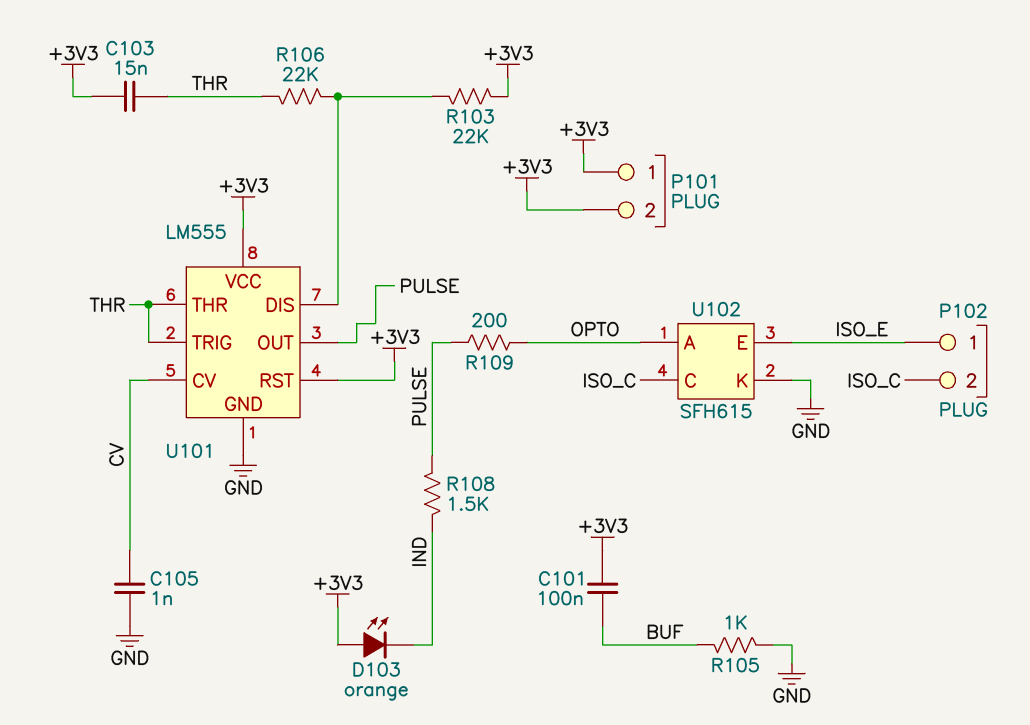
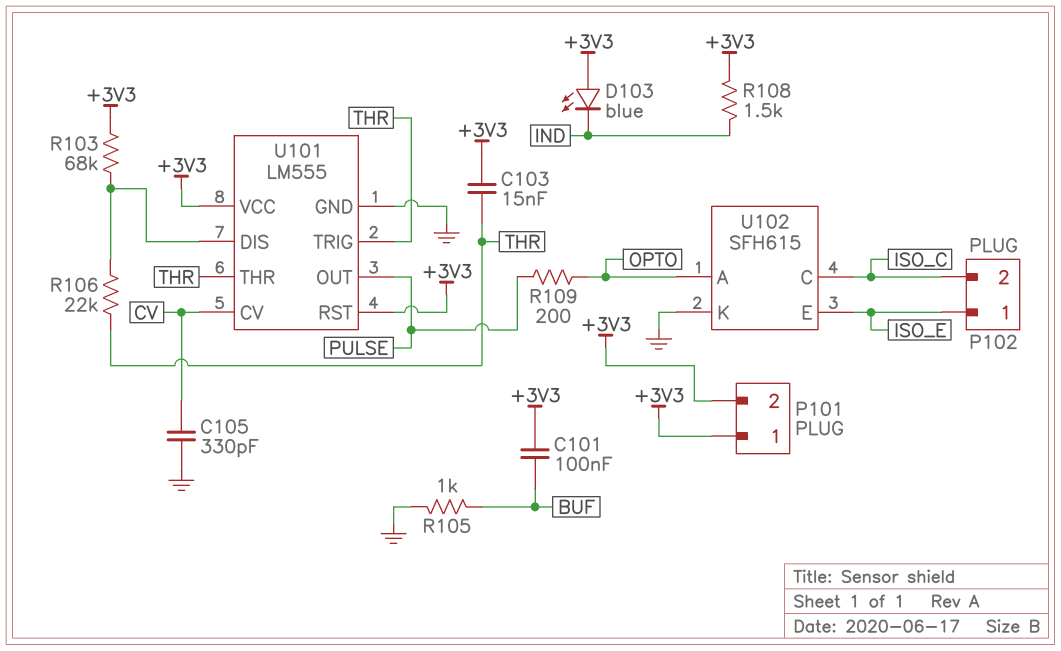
C105: 1nF (CV, GND) -> 330pF (CV, GND)
D103: LED orange (A +3V3, K IND) -> LED blue (A +3V3, K IND)
R103: 22k (+3V3, U101/DIS) -> 68k (+3V3, U101/DIS)
R108: 1.5k (IND, PULSE) -> 1.5k (+3V3, IND)

